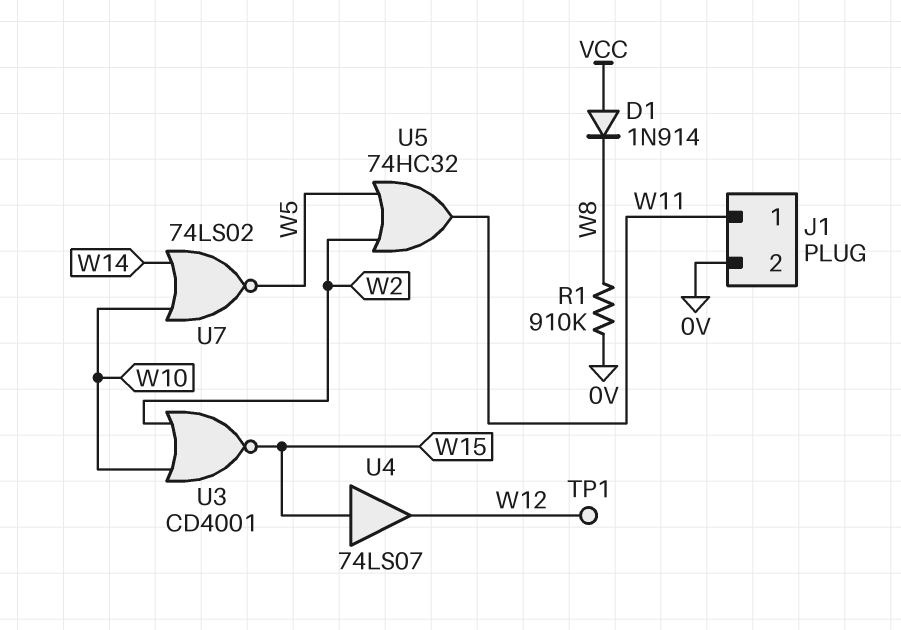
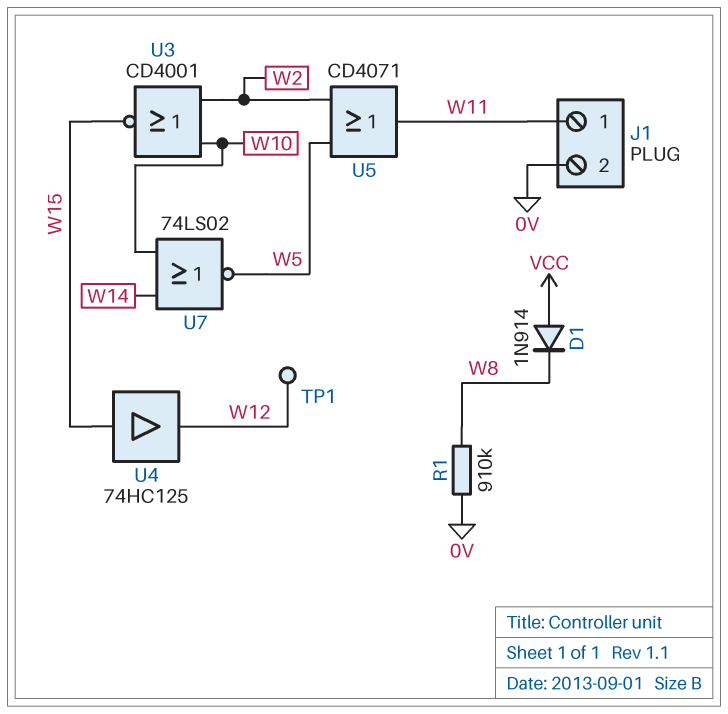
U4: buffer 74LS07 (in W15, out W12) -> buffer 74HC125 (in W15, out W12)
U5: OR 74HC32 (in W2, in W5, out W11) -> OR CD4071 (in W2, in W5, out W11)

